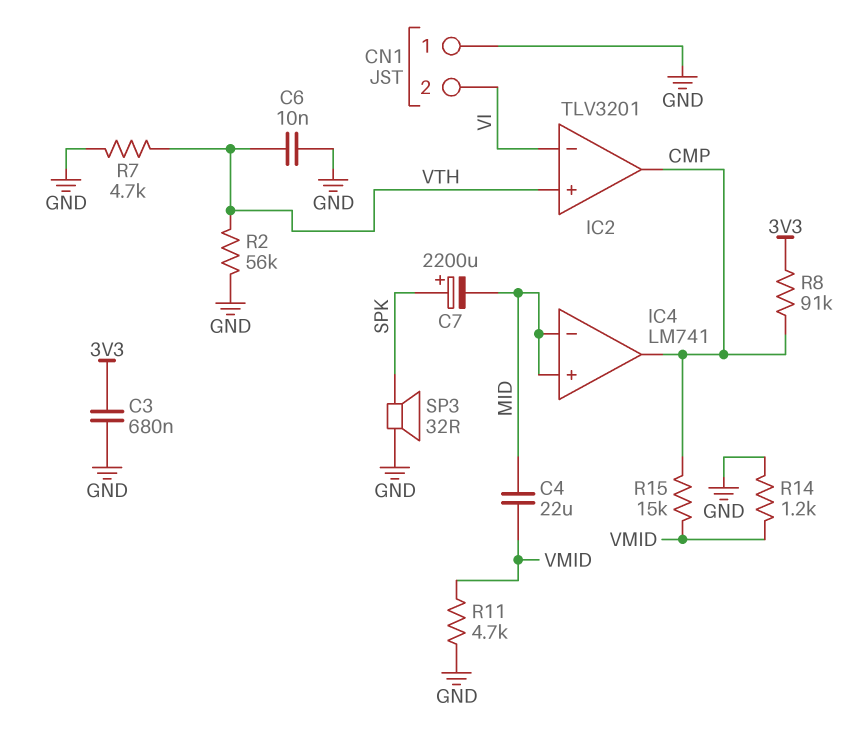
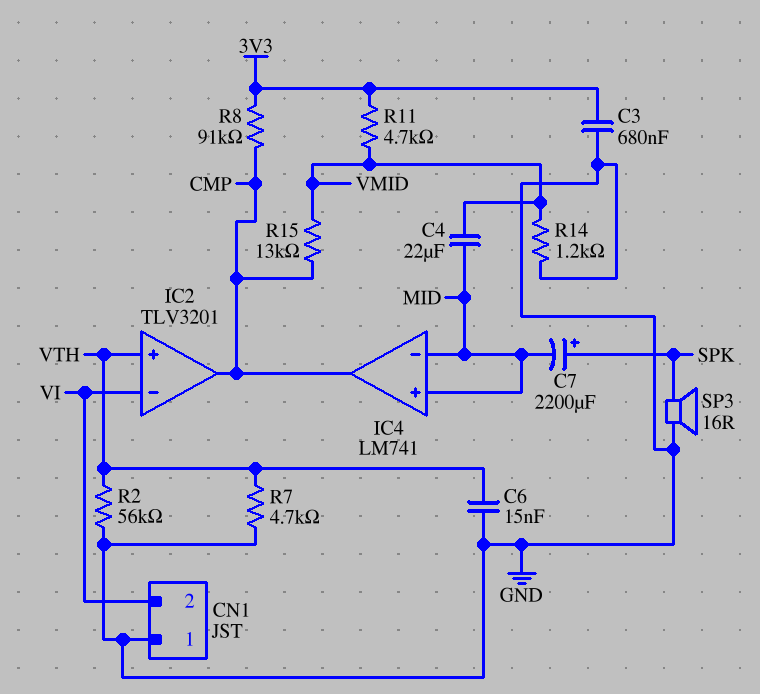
C6: 10nF (GND, VTH) -> 15nF (GND, VTH)
R11: 4.7k (GND, VMID) -> 4.7k (3V3, VMID)
R15: 15k (CMP, VMID) -> 13k (CMP, VMID)
SP3: speaker 32R (GND, SPK) -> speaker 16R (GND, SPK)

